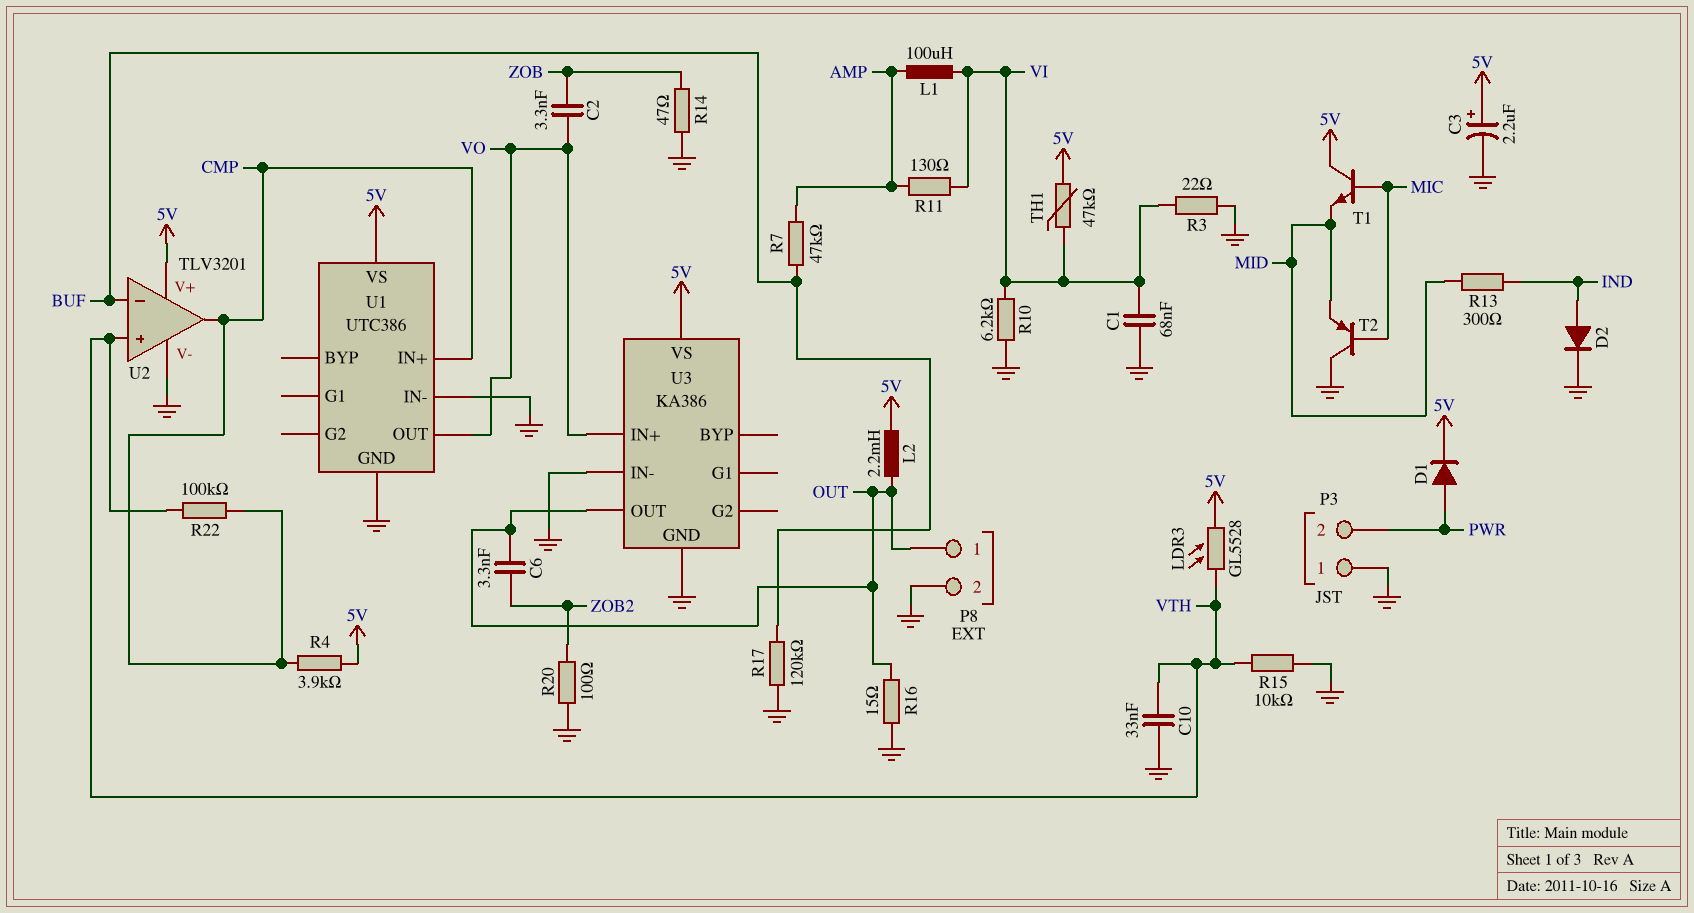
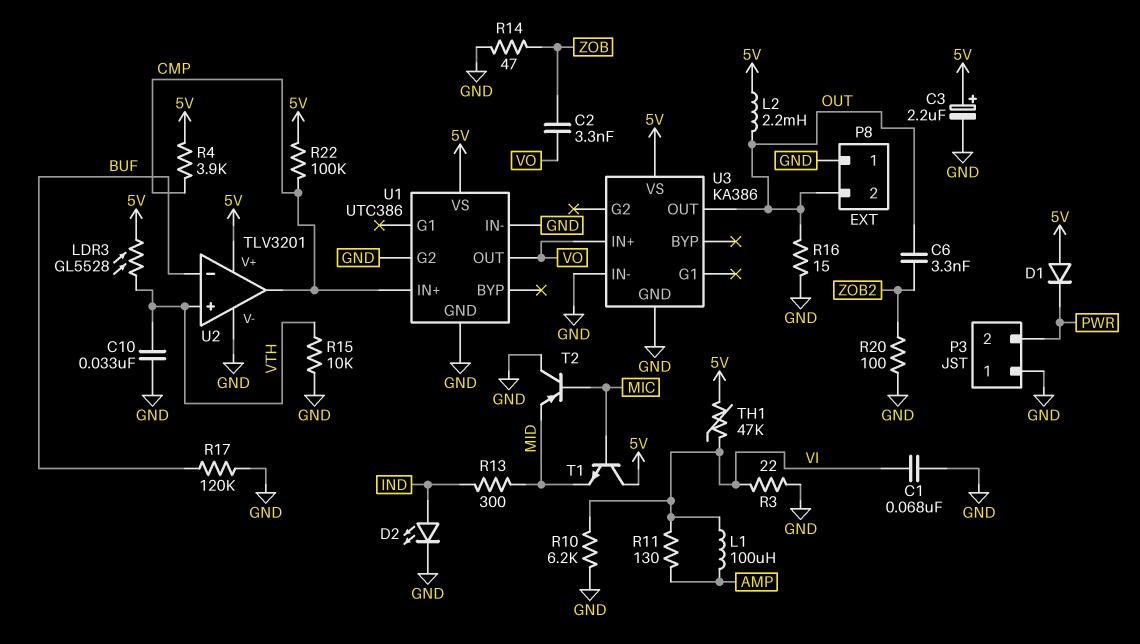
D1: diode (A PWR, K 5V) -> diode (A 5V, K PWR)
D2: diode (A IND, K GND) -> LED (A IND, K GND)
P8 pin 1: OUT -> GND
P8 pin 2: GND -> OUT
R7: 47k (AMP, BUF) -> none
R22: 100k (CMP, VTH) -> 100k (5V, CMP)
U1 pin G2: none -> GND

